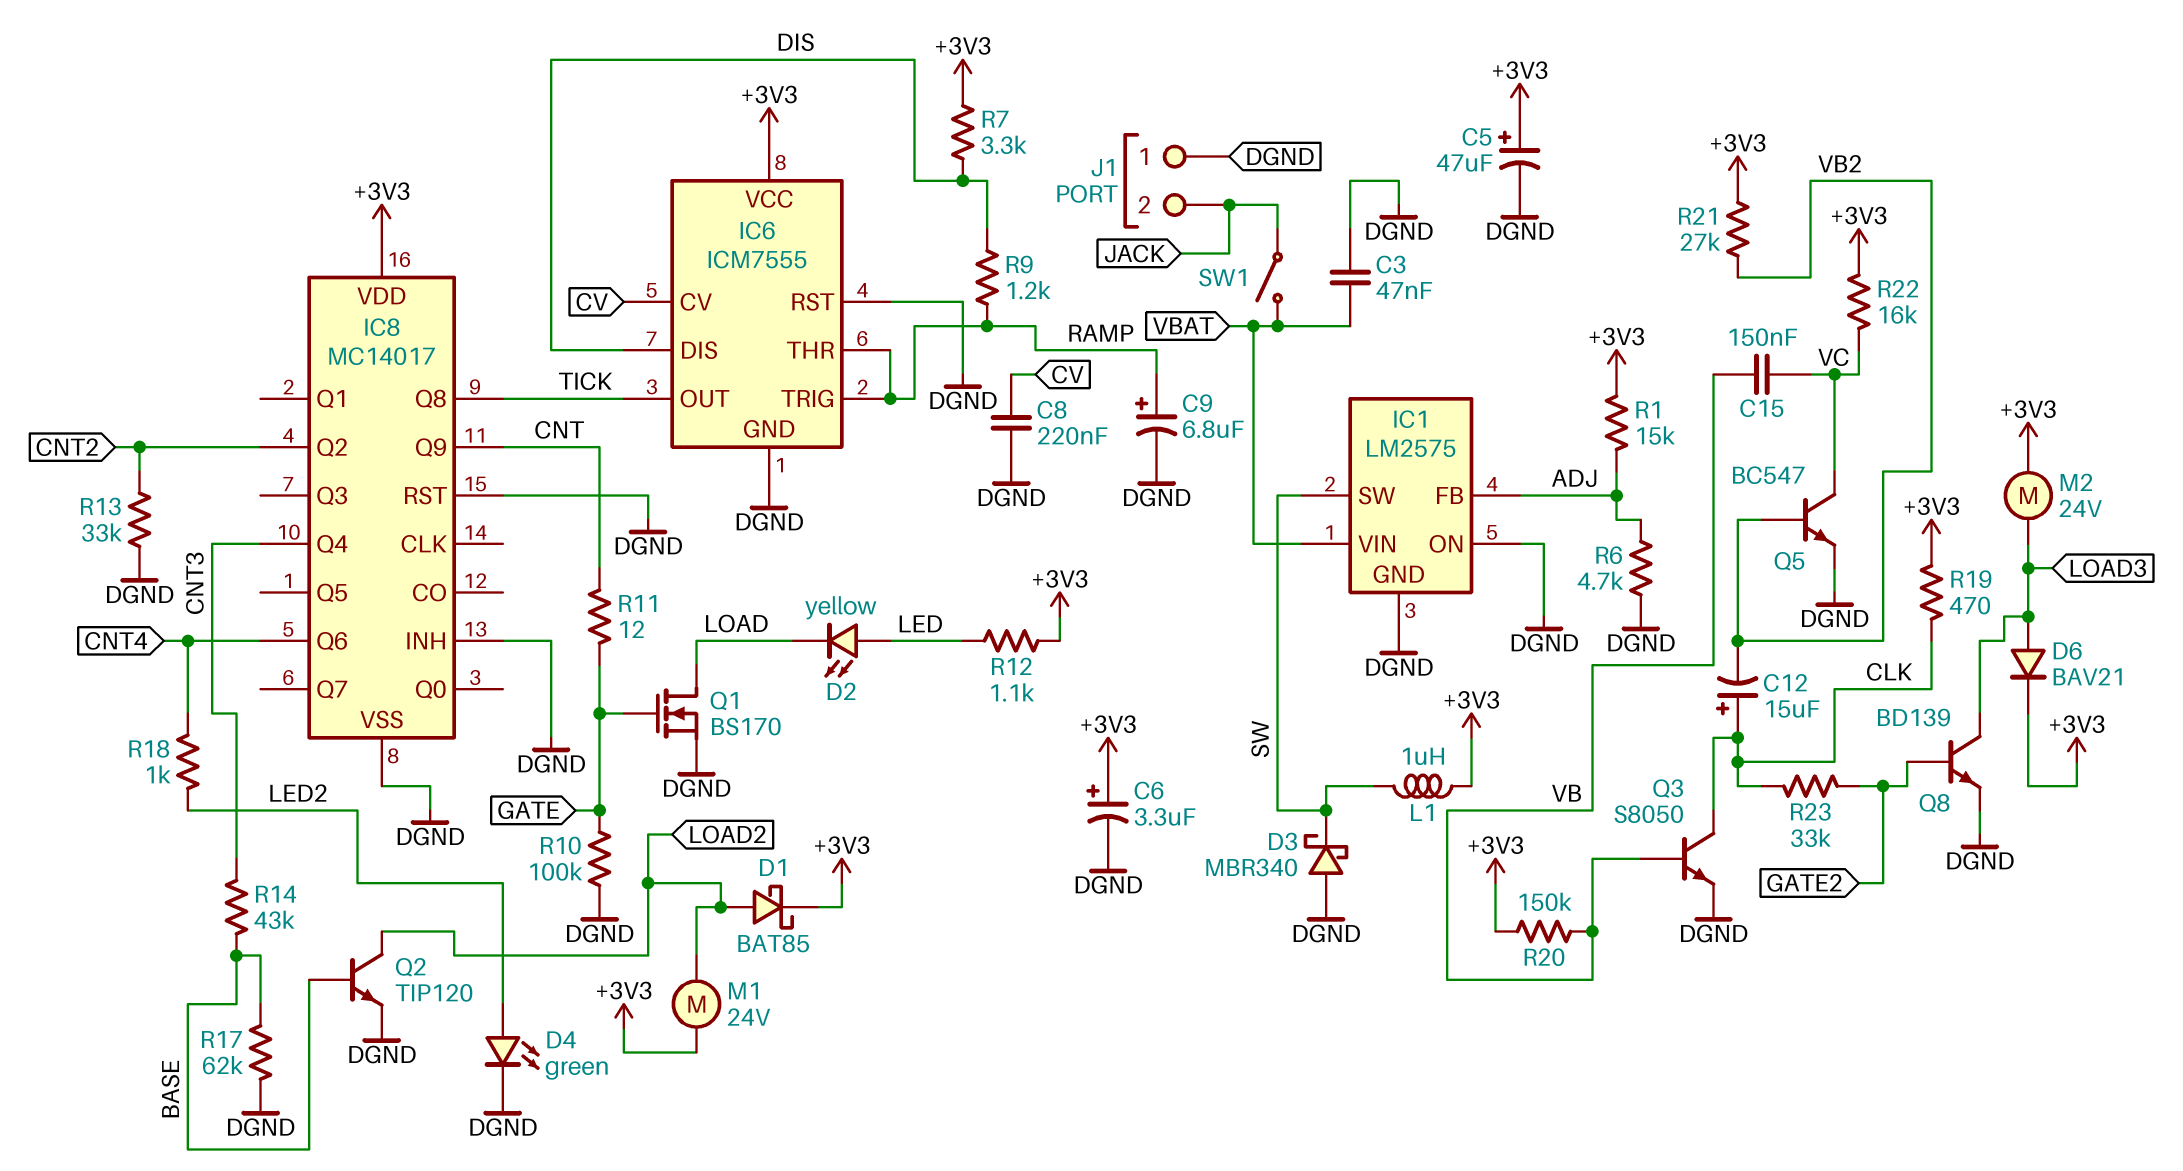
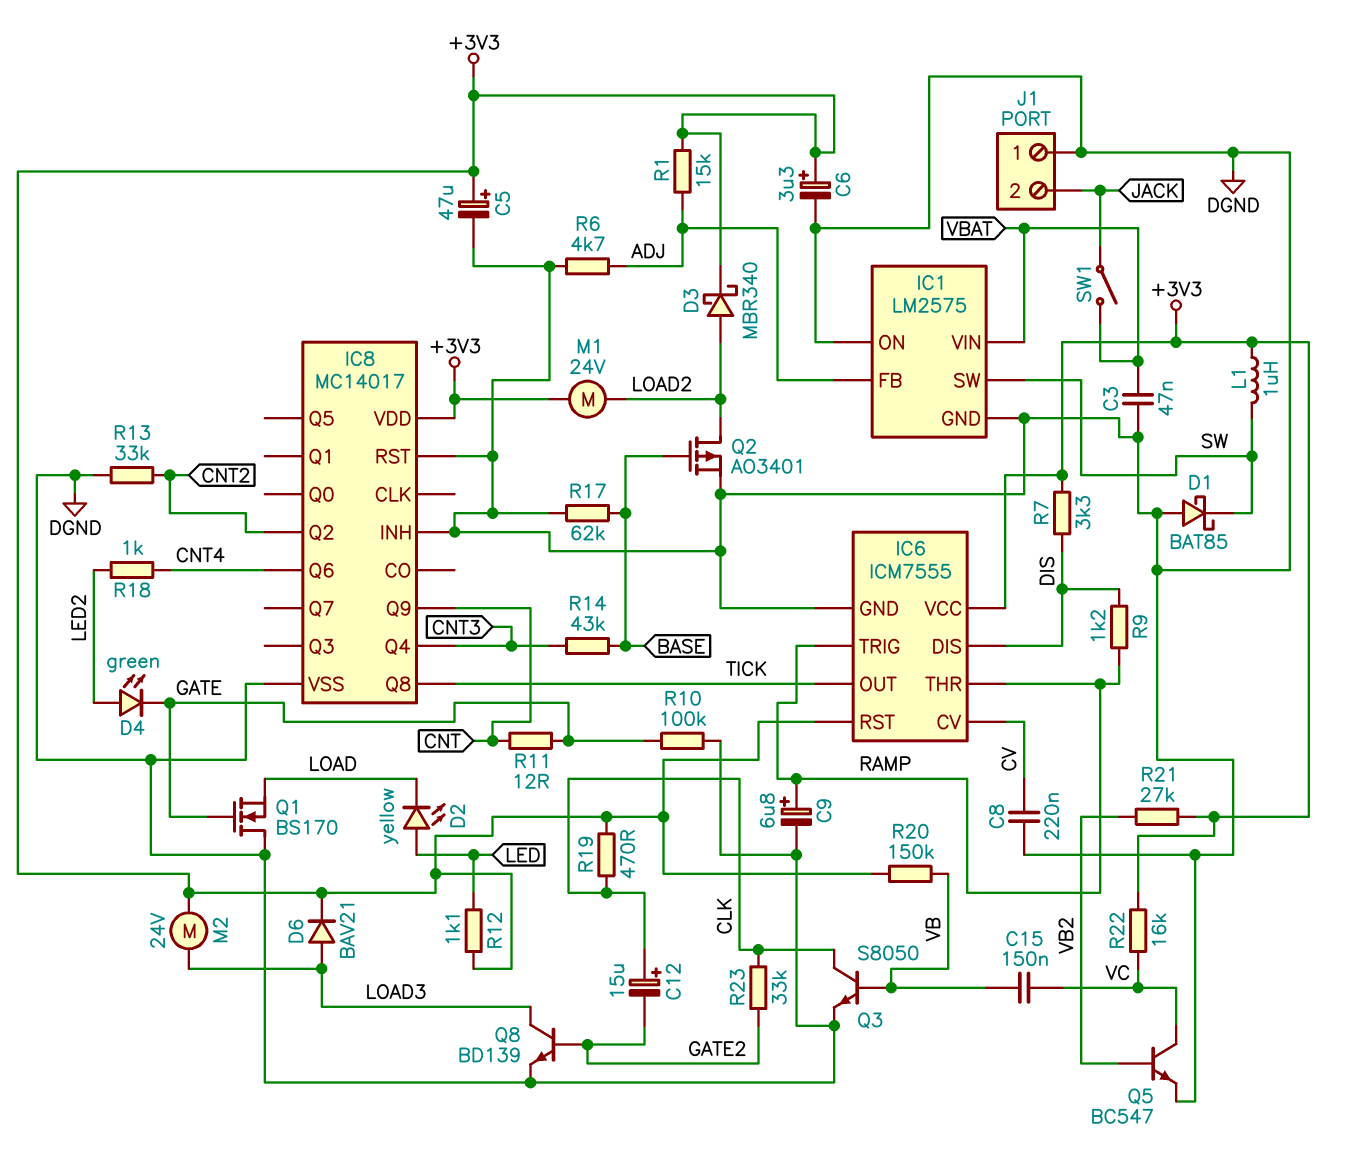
C12: 15uF (plus CLK, minus VB2) -> 15uF (plus CLK, minus GATE2)
D1: schottky BAT85 (A LOAD2, K +3V3) -> schottky BAT85 (A DGND, K SW)
D3: schottky MBR340 (A DGND, K SW) -> schottky MBR340 (A LOAD2, K +3V3)
D4: LED green (A LED2, K DGND) -> LED green (A LED2, K GATE)
IC6 pin RST: DGND -> +3V3
Q1: NMOS BS170 (G GATE, D LOAD, S DGND) -> NMOS BS170 (G GATE, D DGND, S LOAD)
Q2: NPN TIP120 (B BASE, C LOAD2, E DGND) -> PMOS AO3401 (G BASE, D LOAD2, S DGND)

